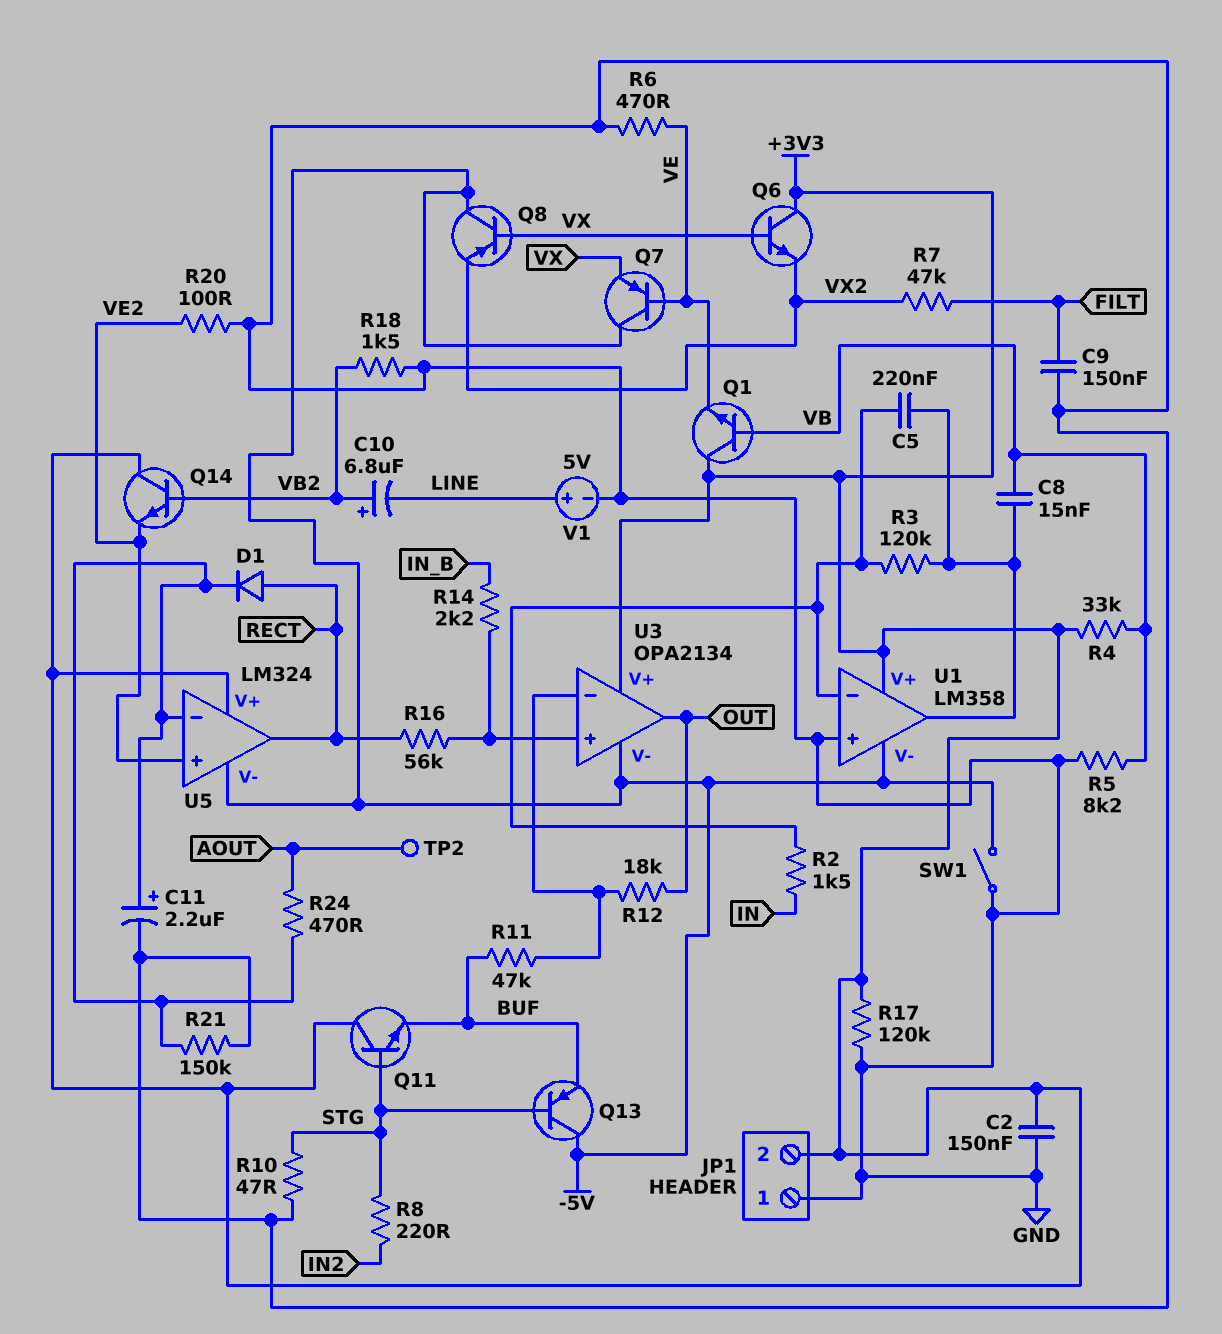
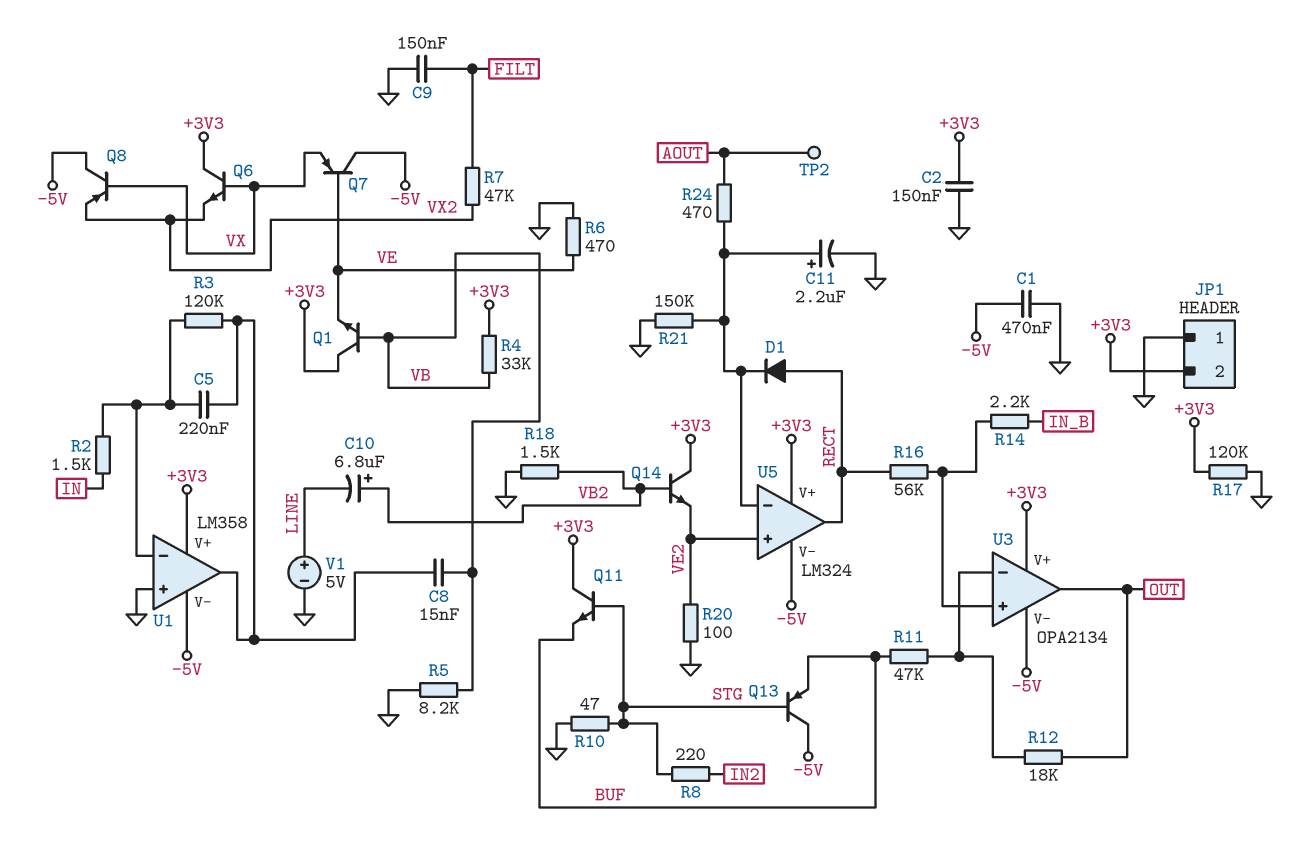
C1: none -> 470nF (-5V, GND)
SW1: switch (-5V, GND) -> none

